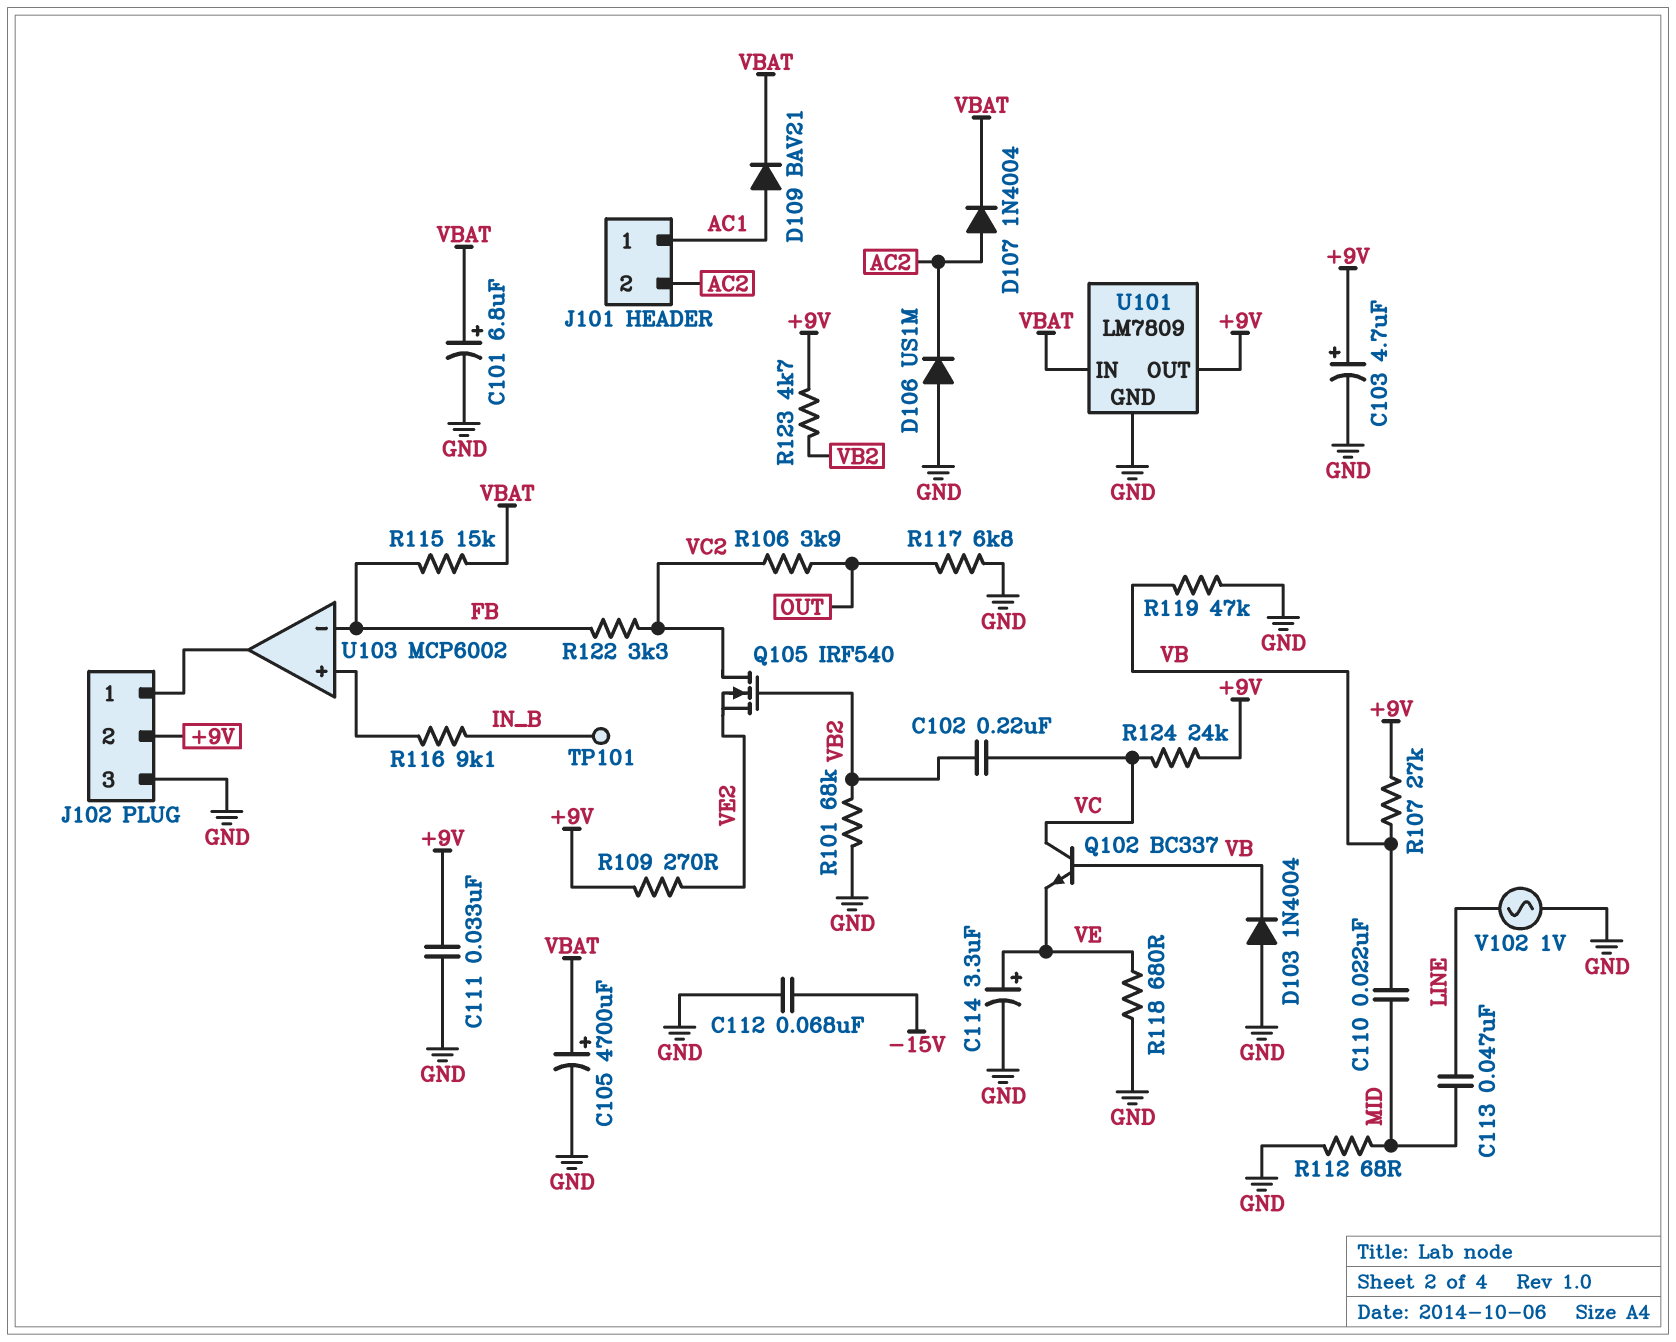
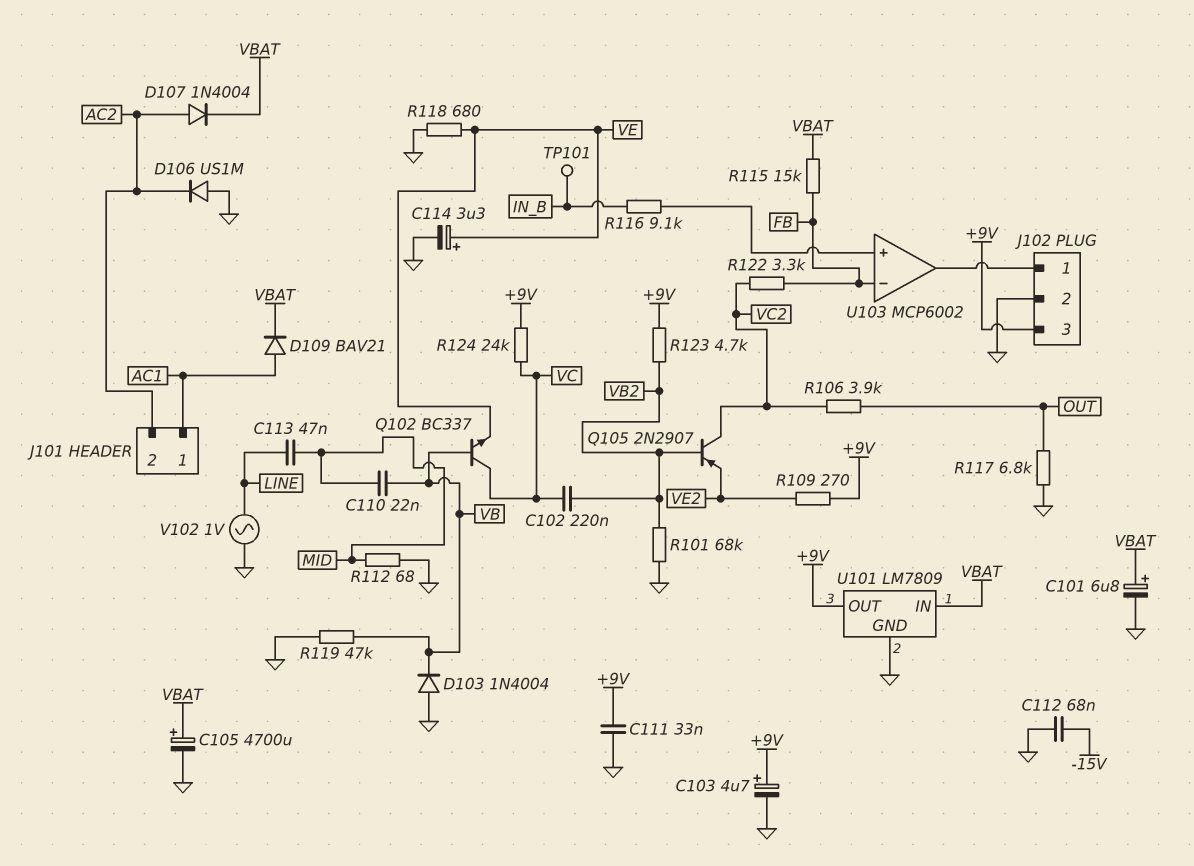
J102 pin 2: +9V -> GND
J102 pin 3: GND -> +9V
Q105: NMOS IRF540 (G VB2, D VC2, S VE2) -> PNP 2N2907 (B VB2, C VC2, E VE2)
R107: 27k (+9V, VB) -> none

